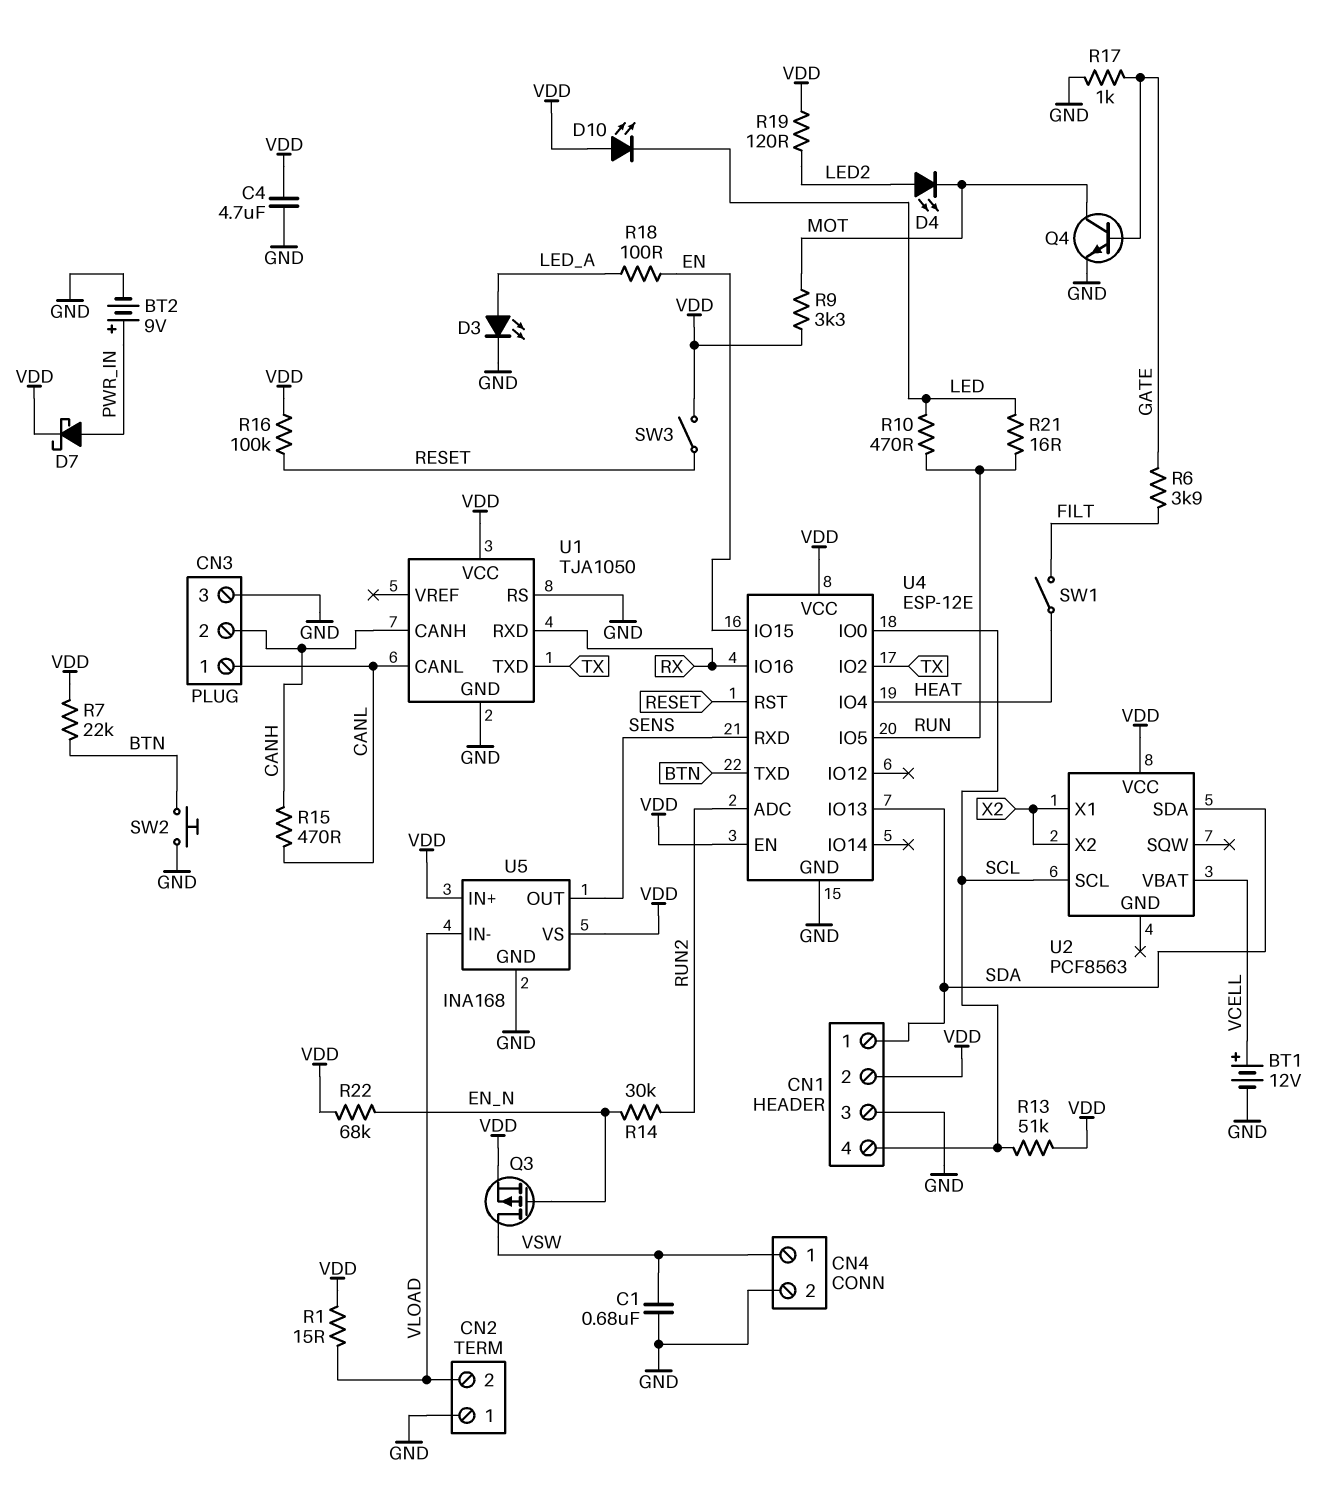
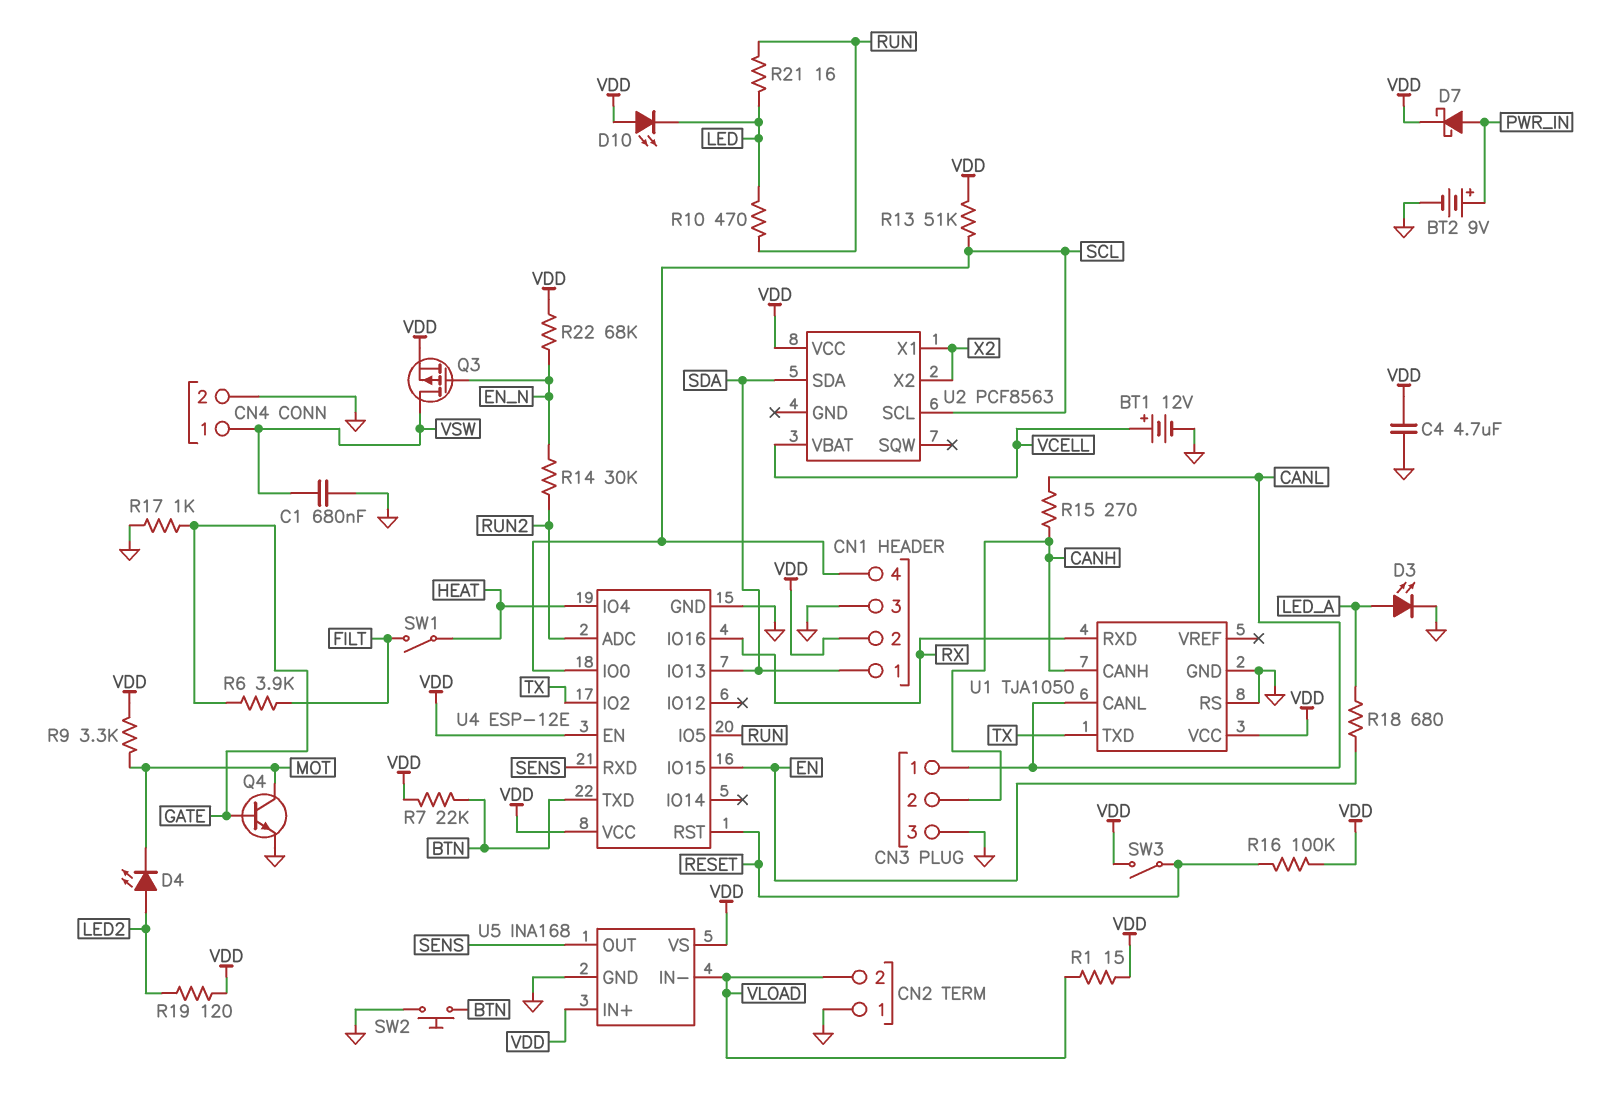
R15: 470 (CANH, CANL) -> 270 (CANH, CANL)
R18: 100 (EN, LED_A) -> 680 (EN, LED_A)

